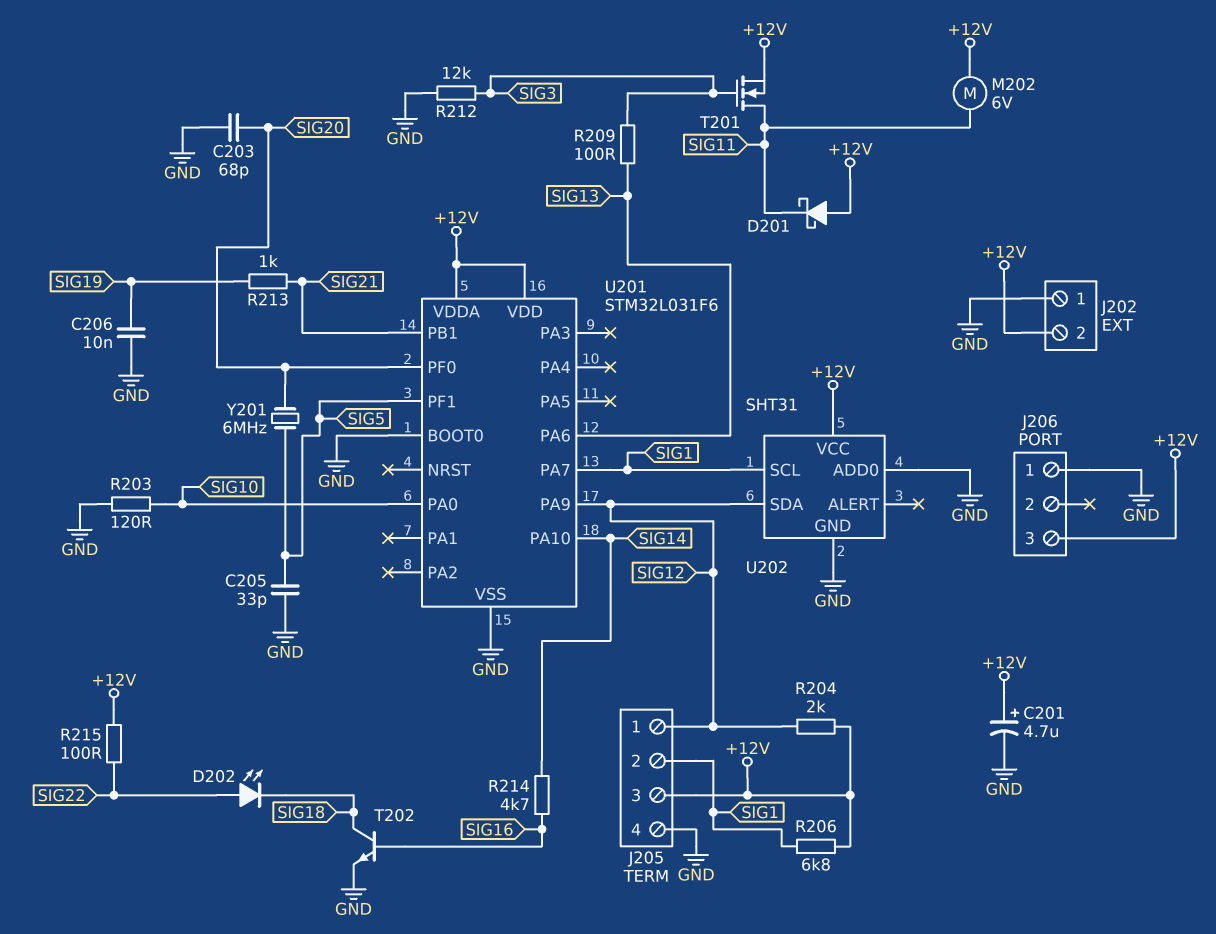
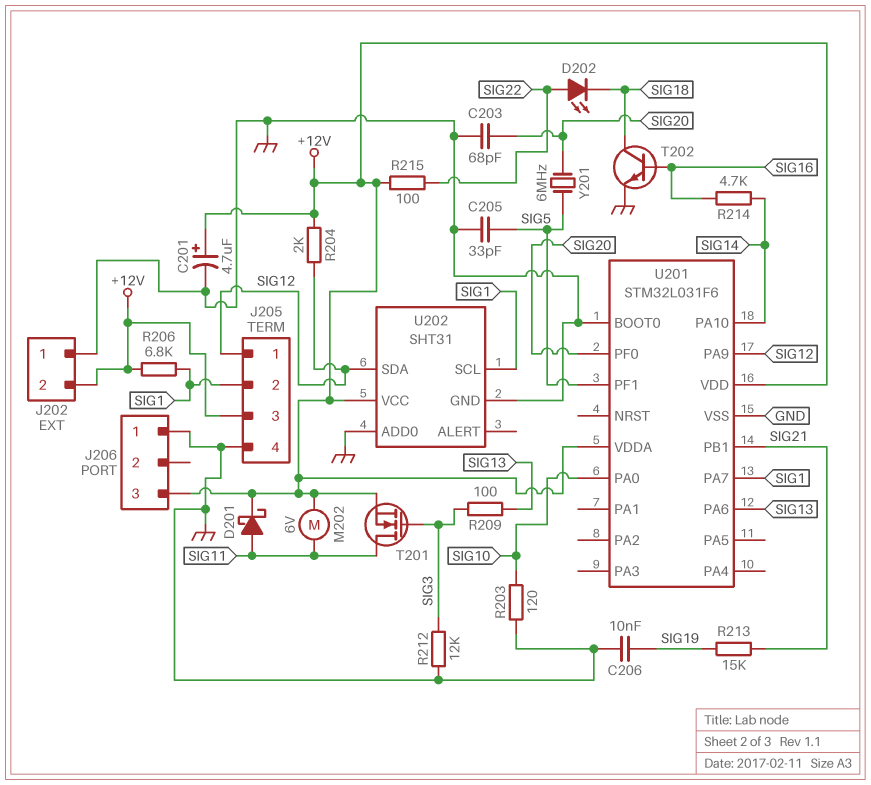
D201: schottky (A +12V, K SIG11) -> schottky (A SIG11, K +12V)
R213: 1k (SIG19, SIG21) -> 15k (SIG19, SIG21)

